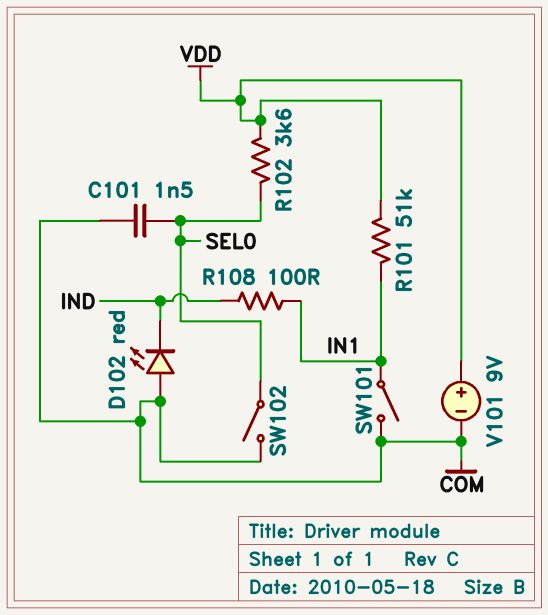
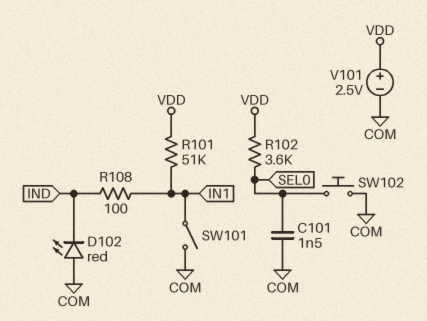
SW102: switch (COM, SEL0) -> button (COM, SEL0)
V101: 9V (plus VDD, minus COM) -> 2.5V (plus VDD, minus COM)

